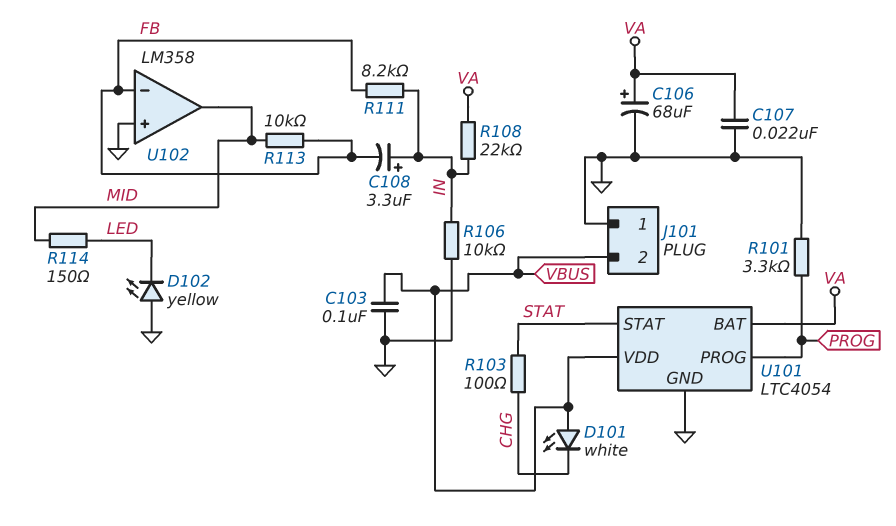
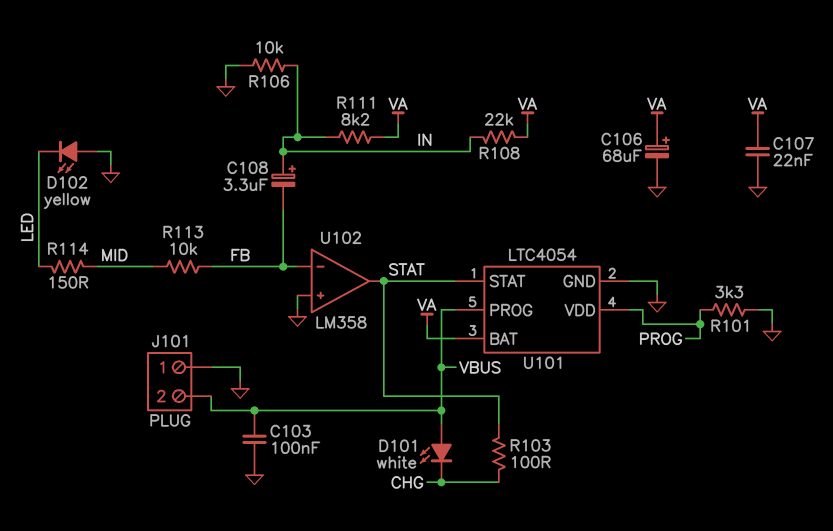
R111: 8.2k (FB, IN) -> 8.2k (IN, VA)
U101 pin PROG: PROG -> VBUS
U101 pin VDD: VBUS -> PROG
U102 pin out: MID -> STAT

